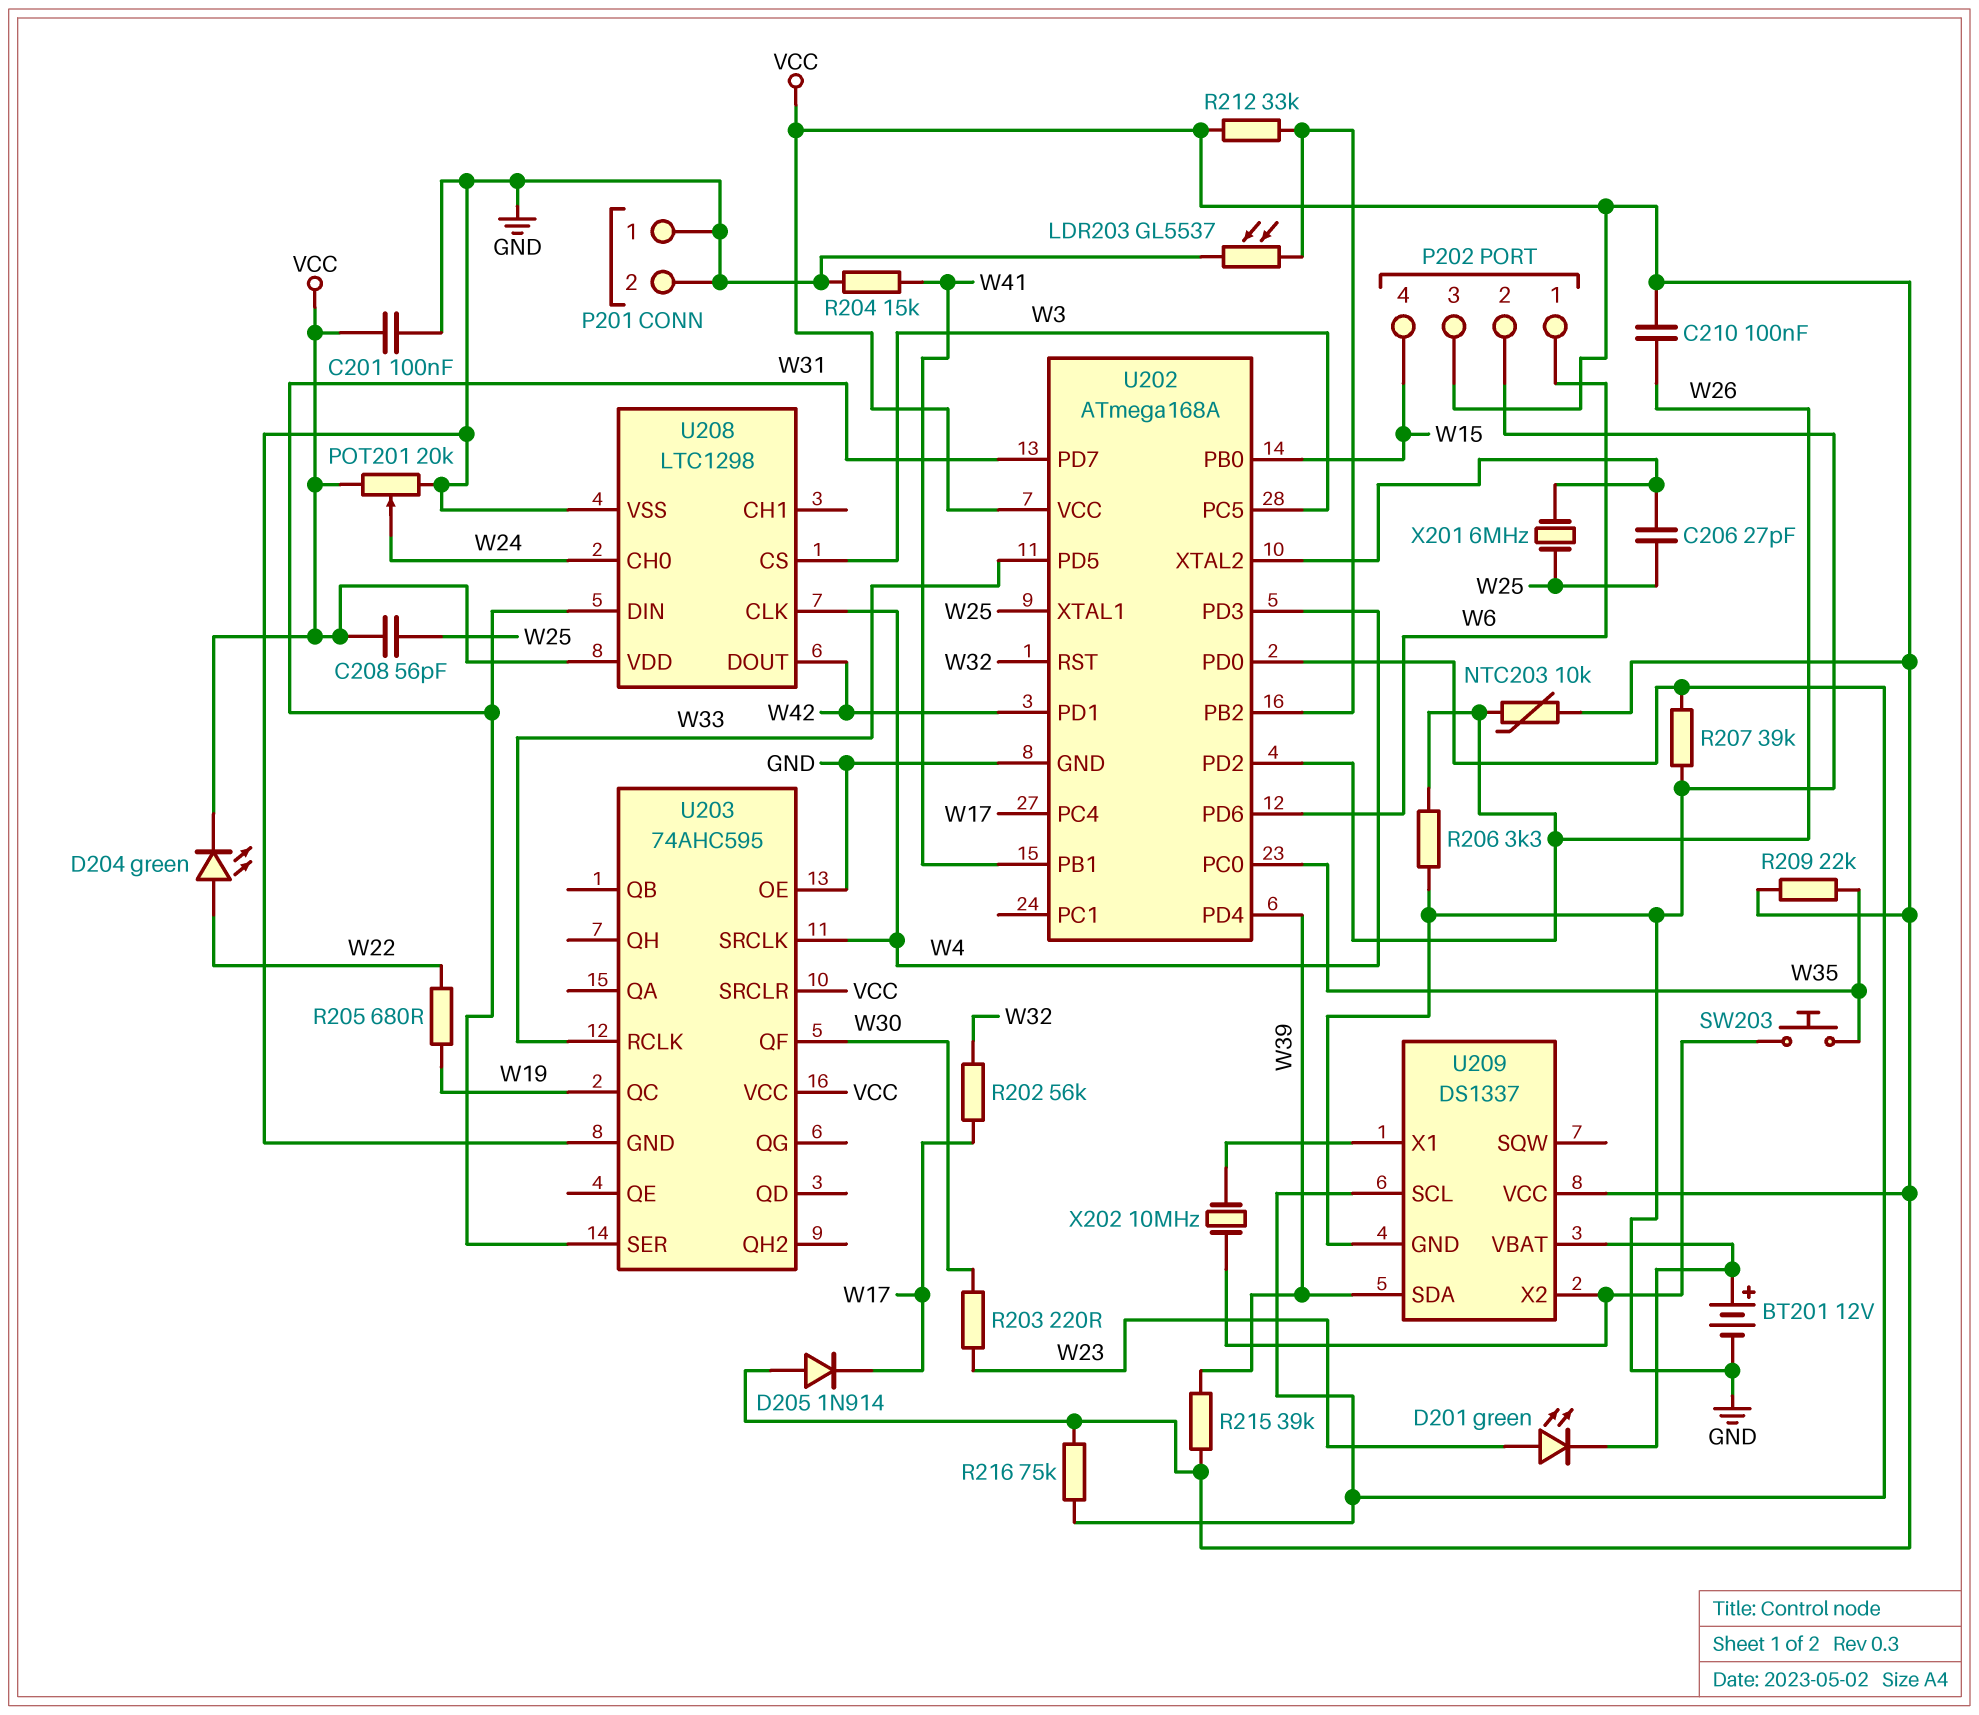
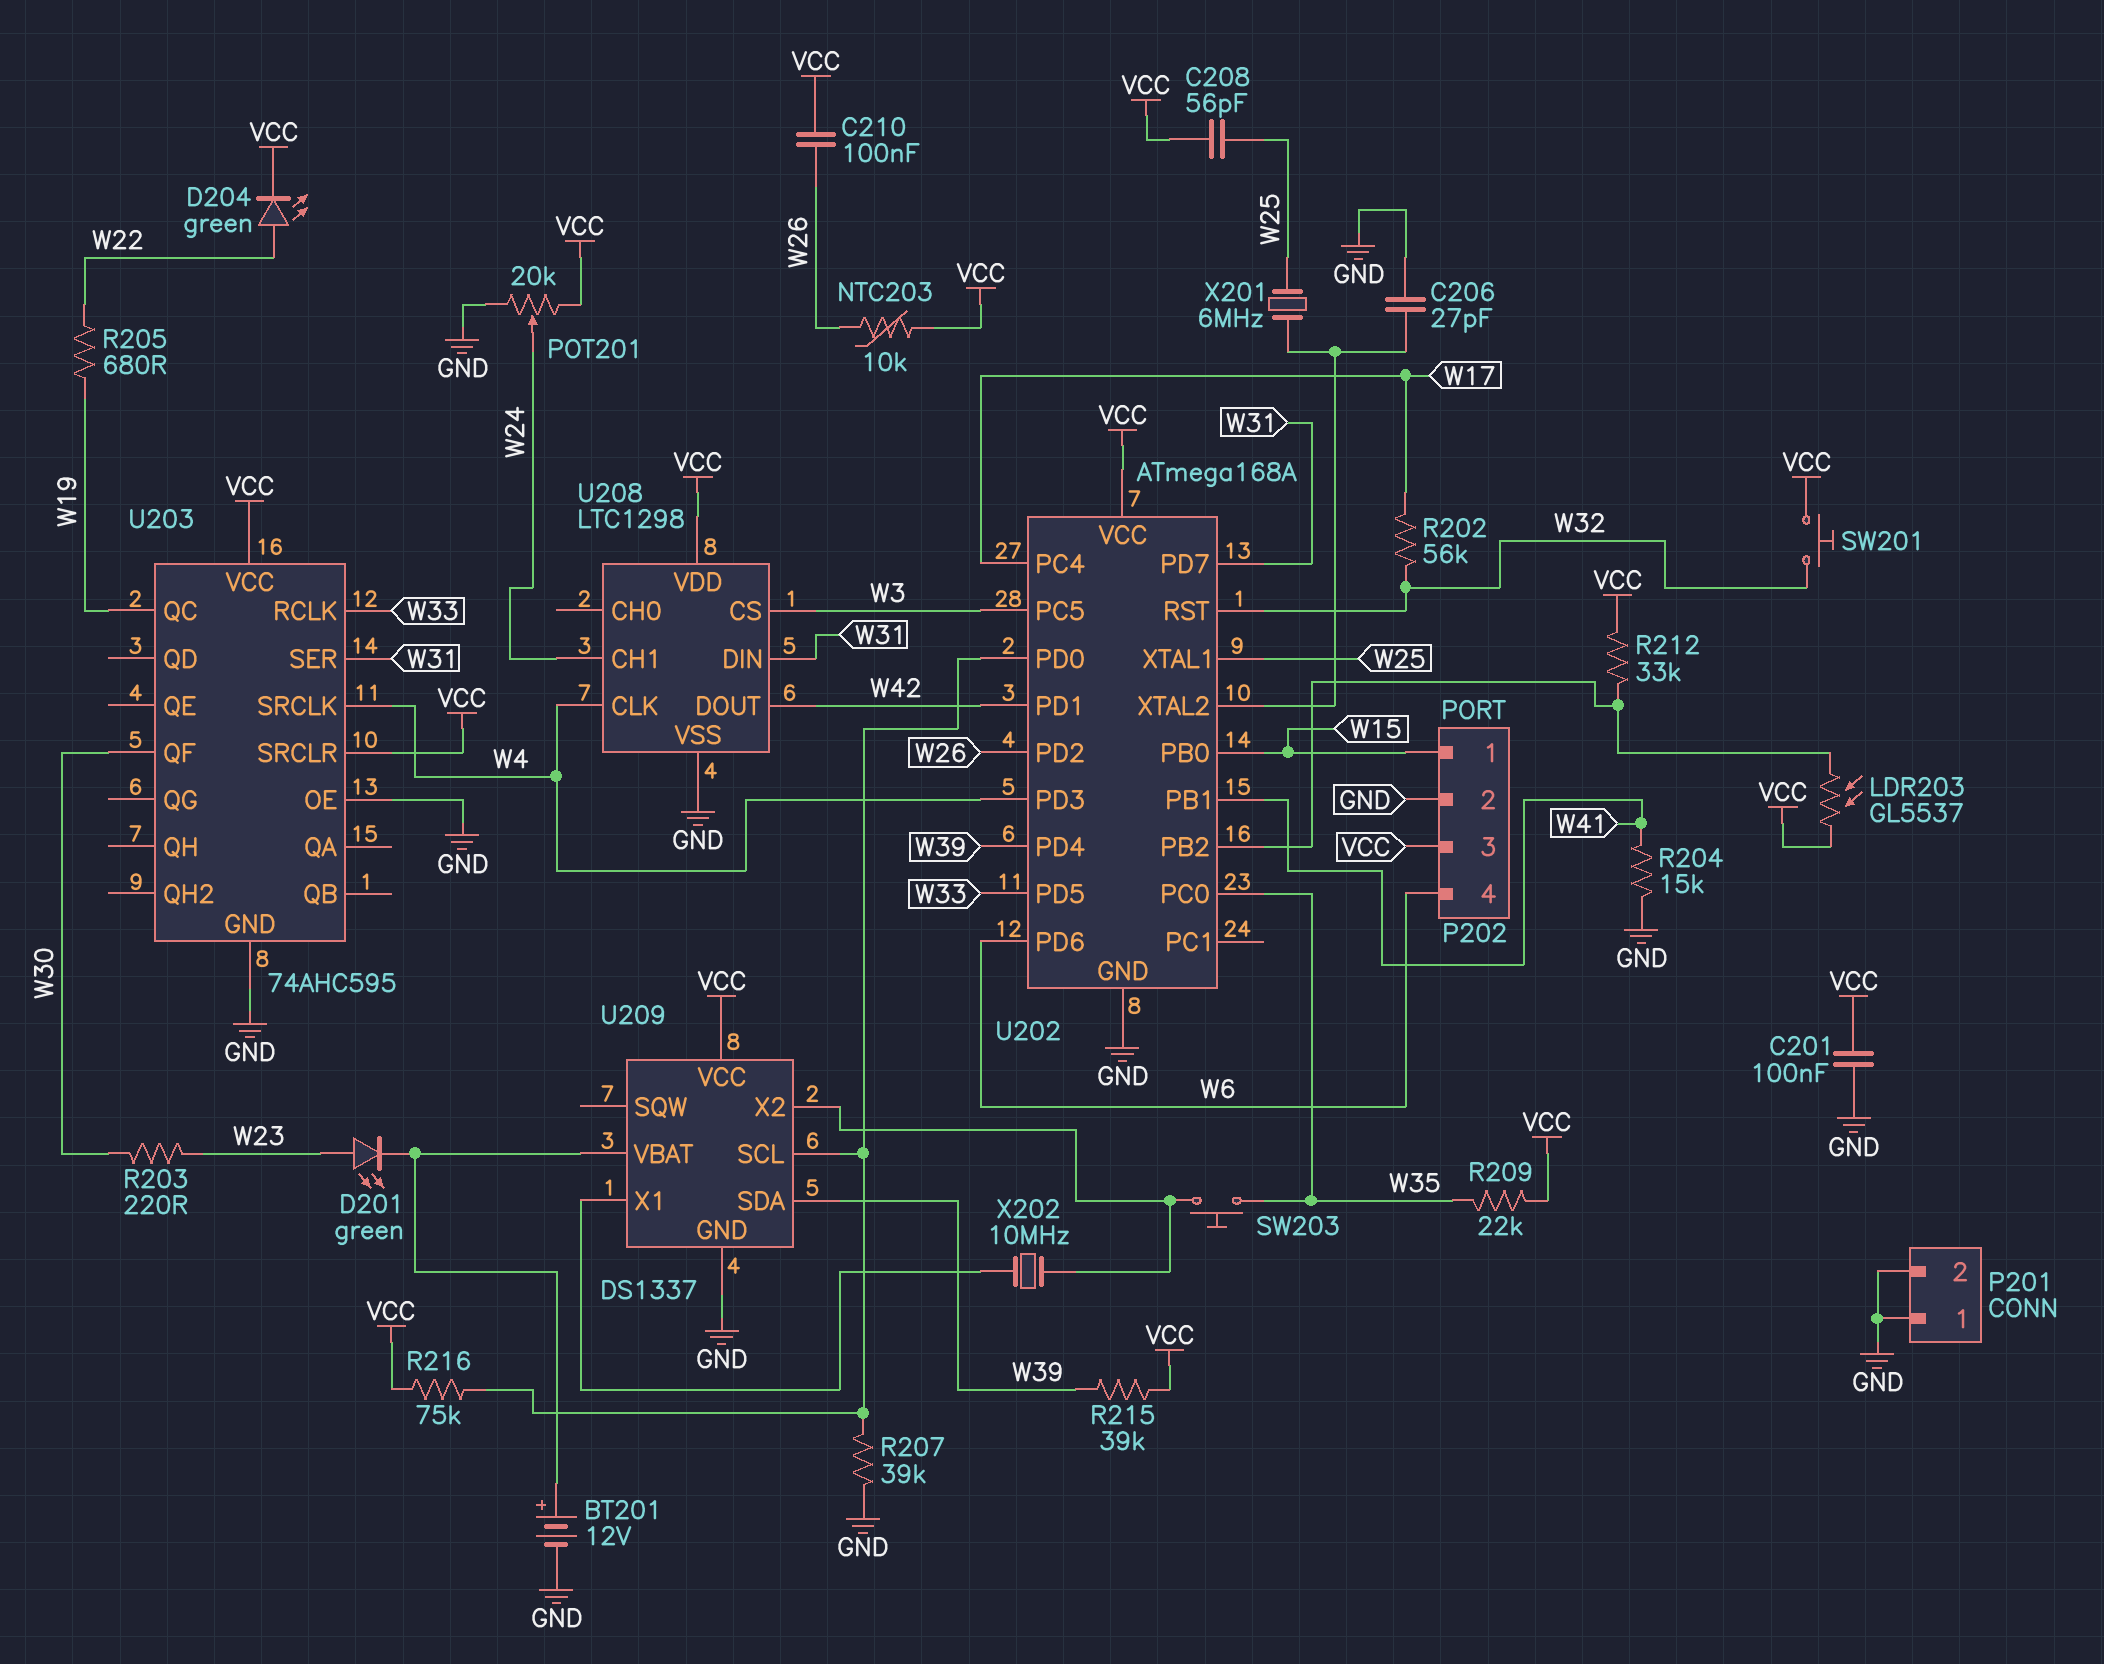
C206: 27pF (U202/XTAL2, W25) -> 27pF (GND, U202/XTAL2)
D205: diode 1N914 (A VCC, K W17) -> none
LDR203: GL5537 (GND, U202/PB2) -> GL5537 (U202/PB2, VCC)
P202 pin 1: W6 -> W15
P202 pin 4: W15 -> W6
R206: 3.3k (GND, W26) -> none
SW201: none -> button (VCC, W32)
U208 pin CH0: W24 -> none
U208 pin CH1: none -> W24

